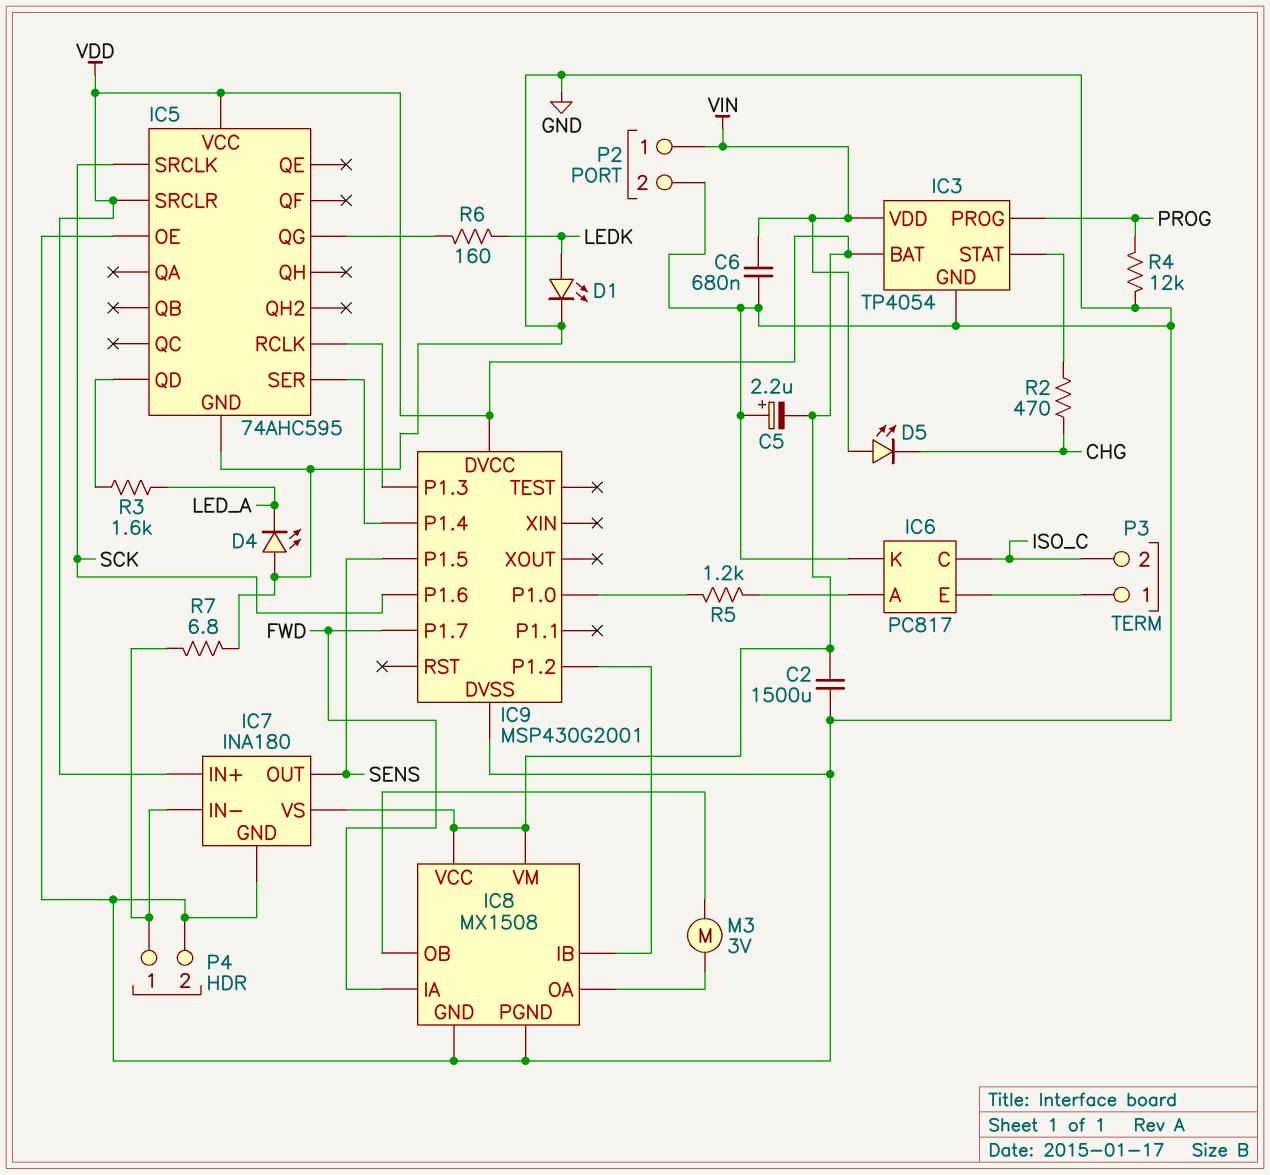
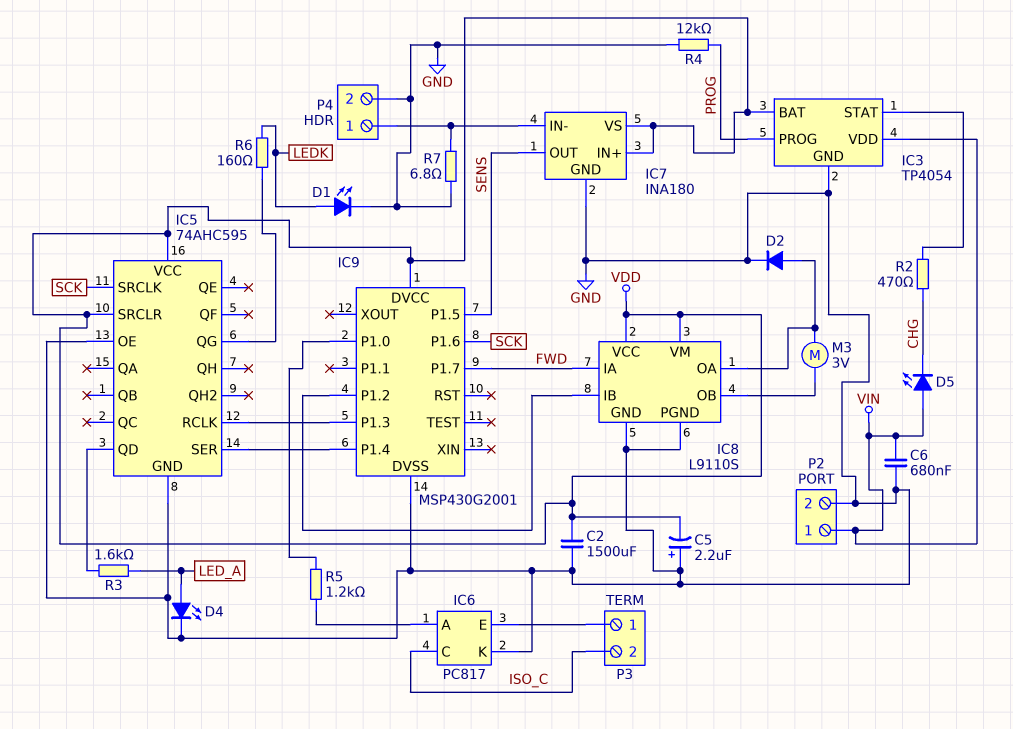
D2: none -> diode (A IC8/OA, K GND)
D4: LED (A GND, K LED_A) -> LED (A LED_A, K GND)
IC8: MX1508 -> L9110S

